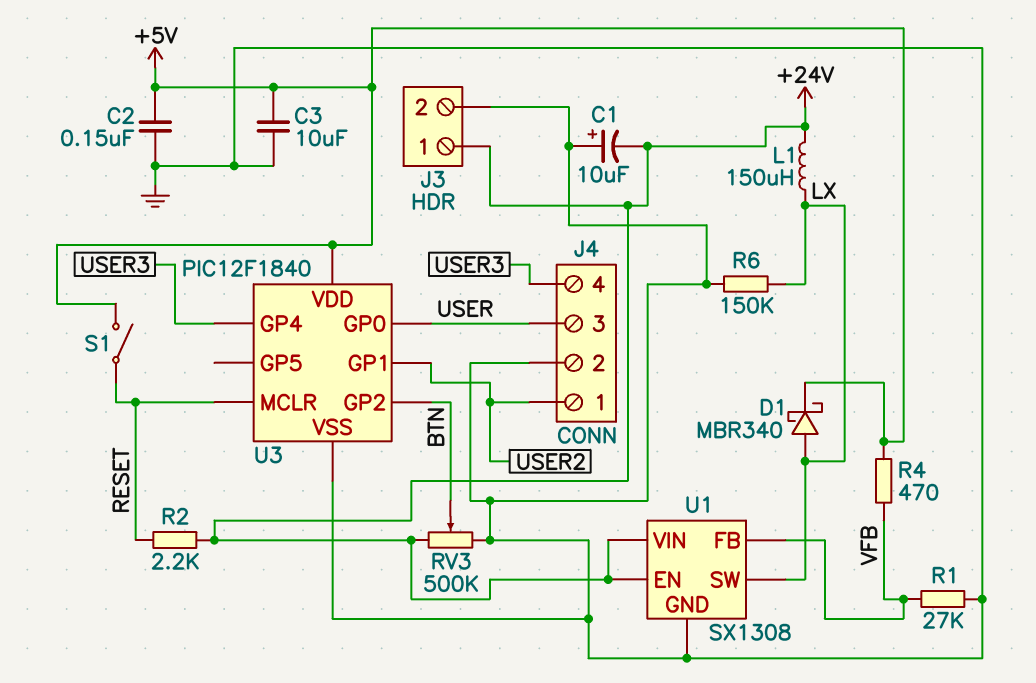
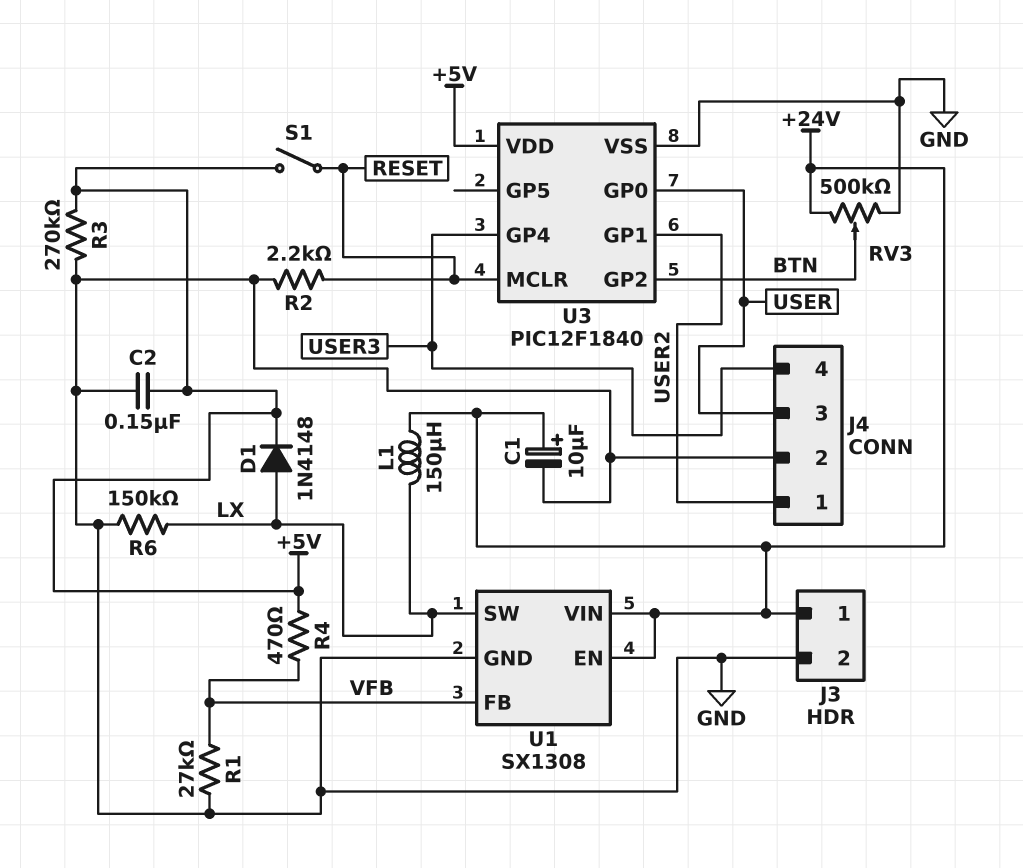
C1: 10uF (plus GND, minus +24V) -> 10uF (plus +24V, minus GND)
C3: 10uF (+5V, GND) -> none
D1: schottky MBR340 (A LX, K +5V) -> diode 1N4148 (A LX, K +5V)
R2: 2.2k (+24V, RESET) -> 2.2k (GND, RESET)
R3: none -> 270k (+5V, GND)

